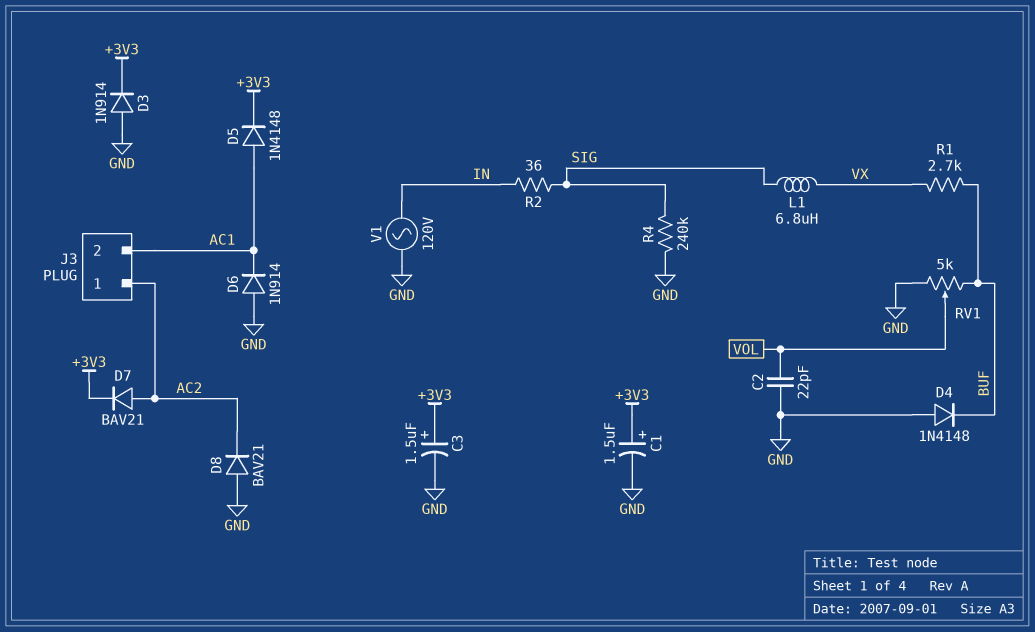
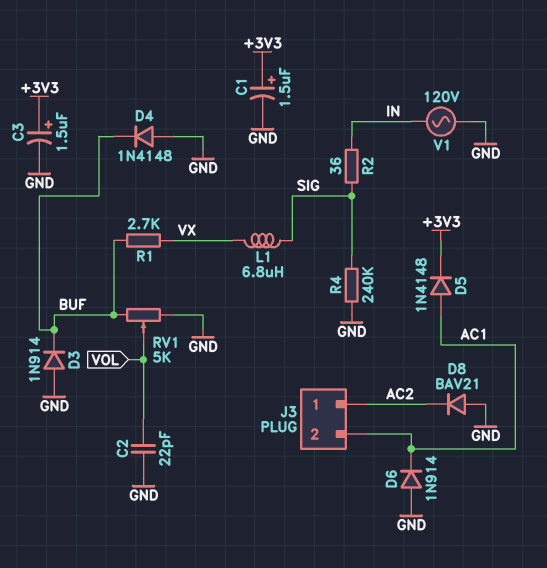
D3: diode 1N914 (A GND, K +3V3) -> diode 1N914 (A GND, K BUF)
D7: diode BAV21 (A AC2, K +3V3) -> none

